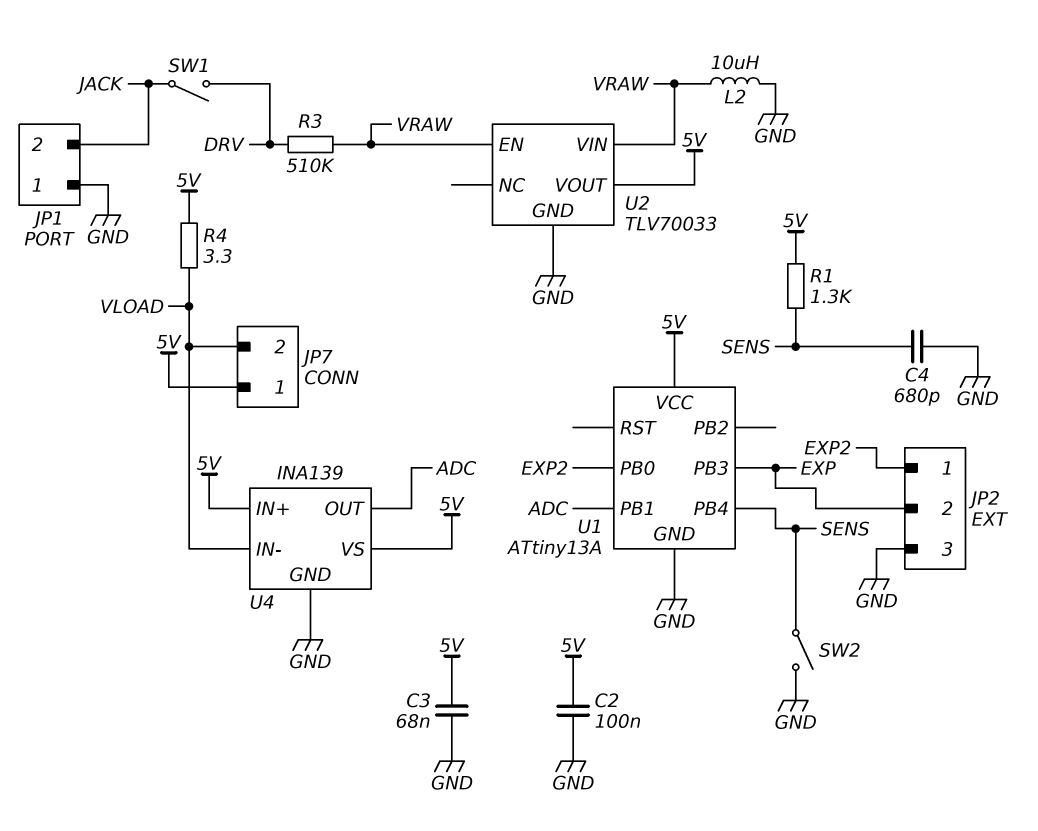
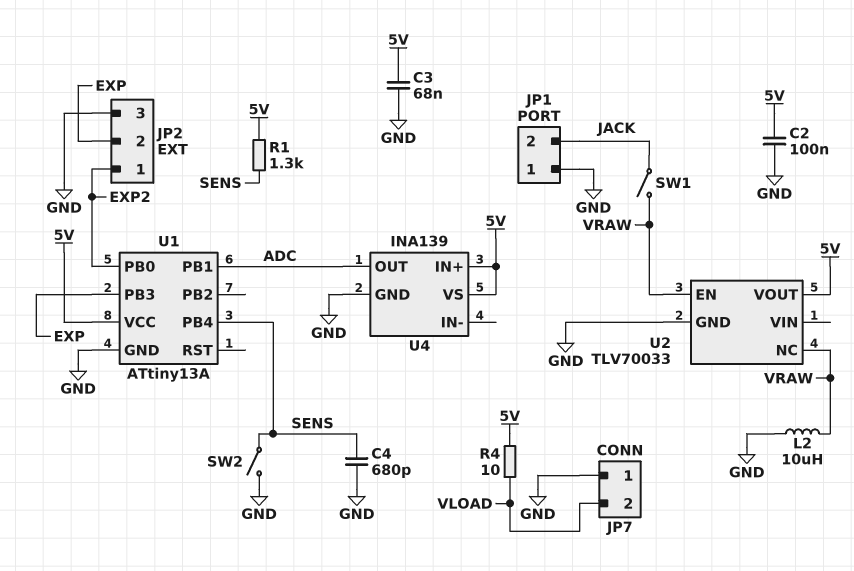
JP7 pin 1: 5V -> GND
R3: 510k (DRV, VRAW) -> none
R4: 3.3 (5V, VLOAD) -> 10 (5V, VLOAD)
SW1: switch (DRV, JACK) -> switch (JACK, VRAW)
U2 pin NC: none -> VRAW
U2 pin VIN: VRAW -> none
U4 pin IN-: VLOAD -> none

